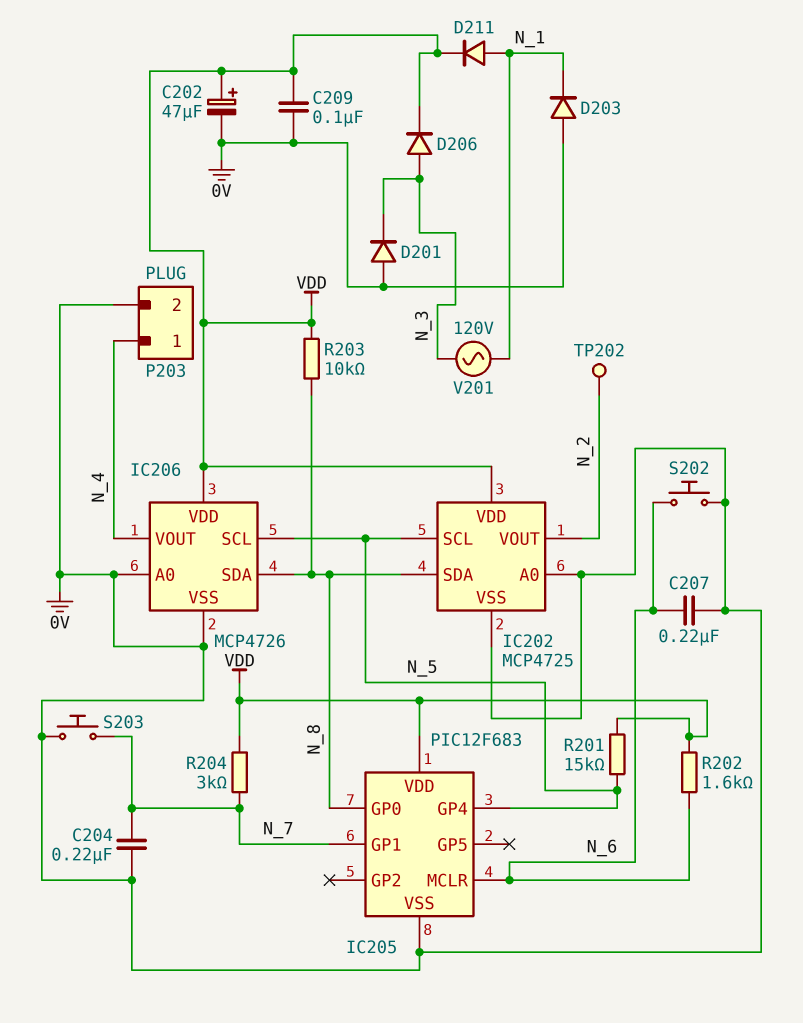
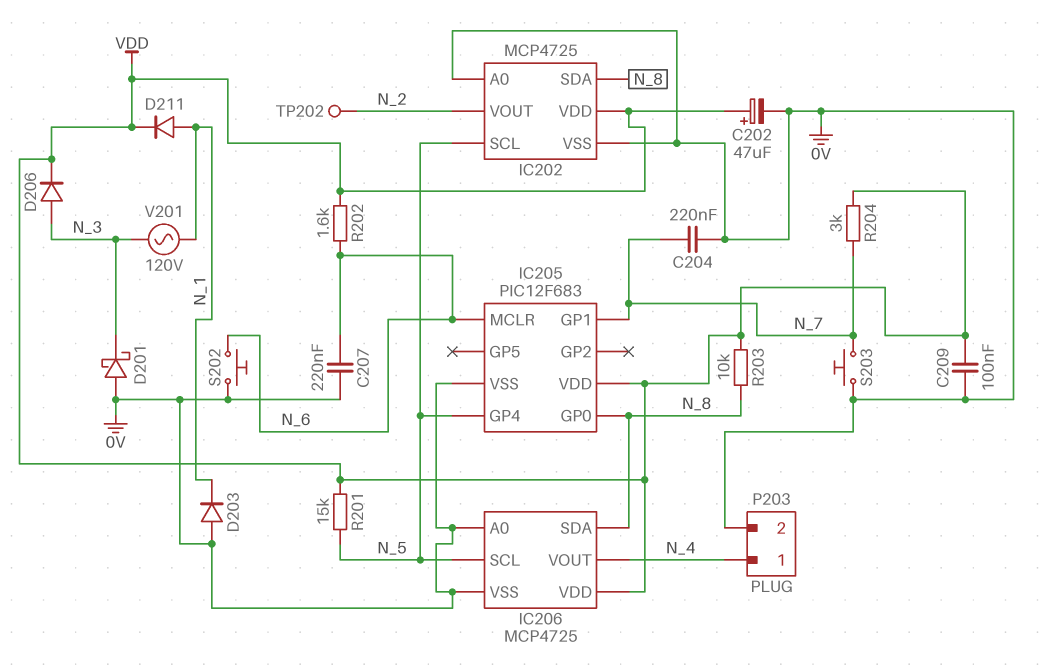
D201: diode (A 0V, K N_3) -> schottky (A 0V, K N_3)
IC206: MCP4726 -> MCP4725

